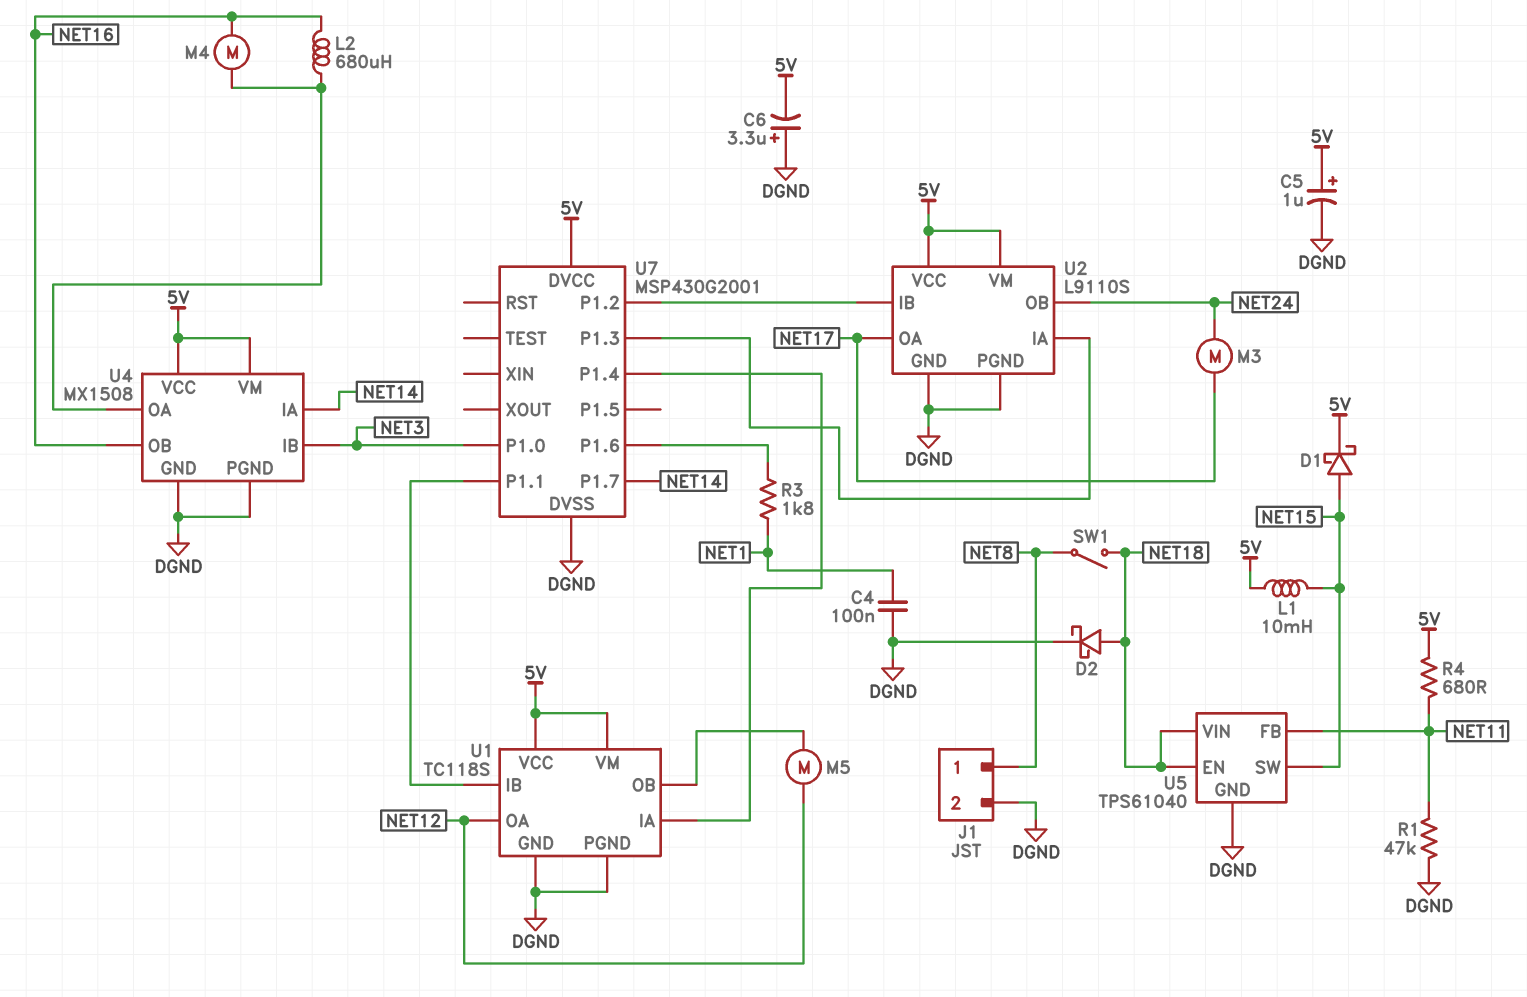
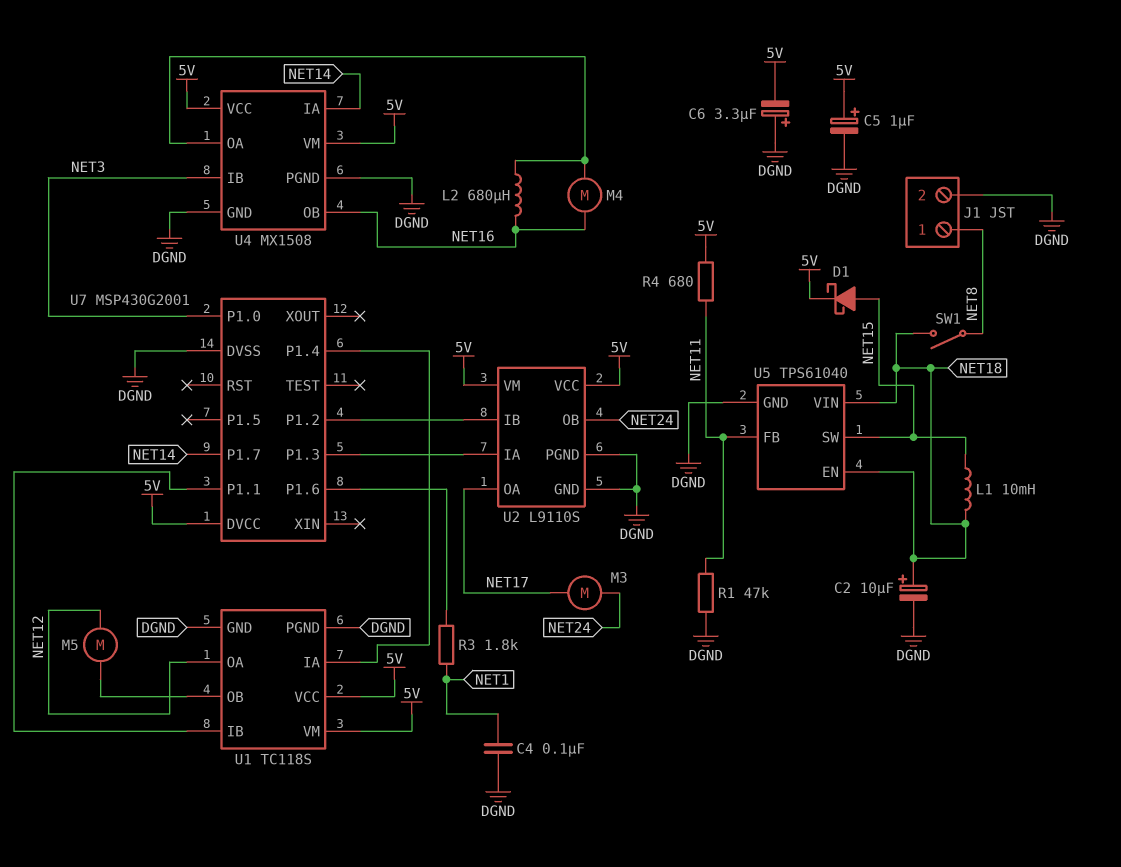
C2: none -> 10uF (plus NET18, minus DGND)
D2: schottky (A NET18, K DGND) -> none
L1: 10mH (5V, NET15) -> 10mH (NET15, NET18)

